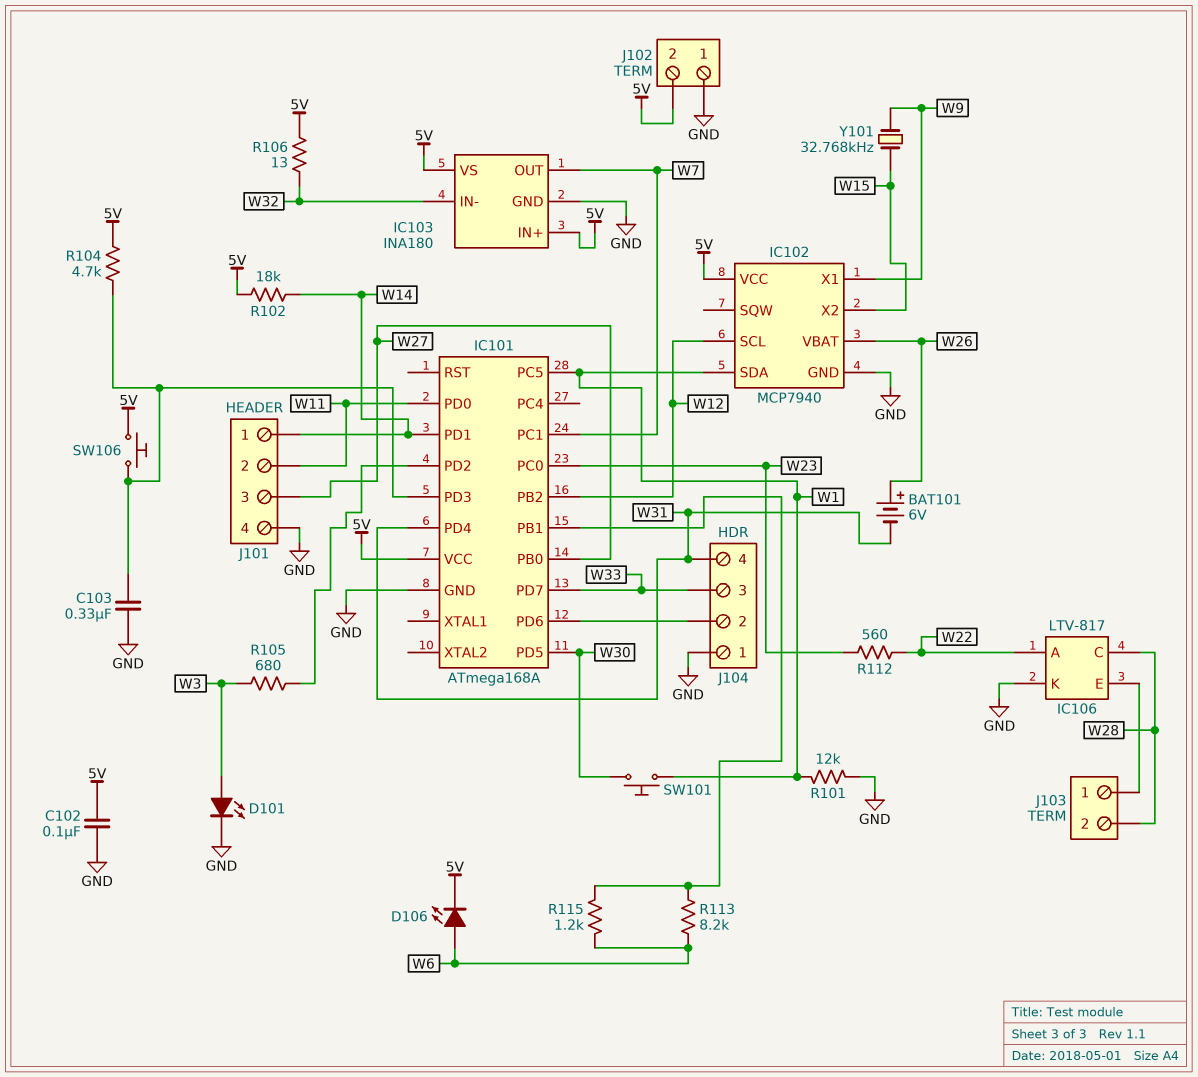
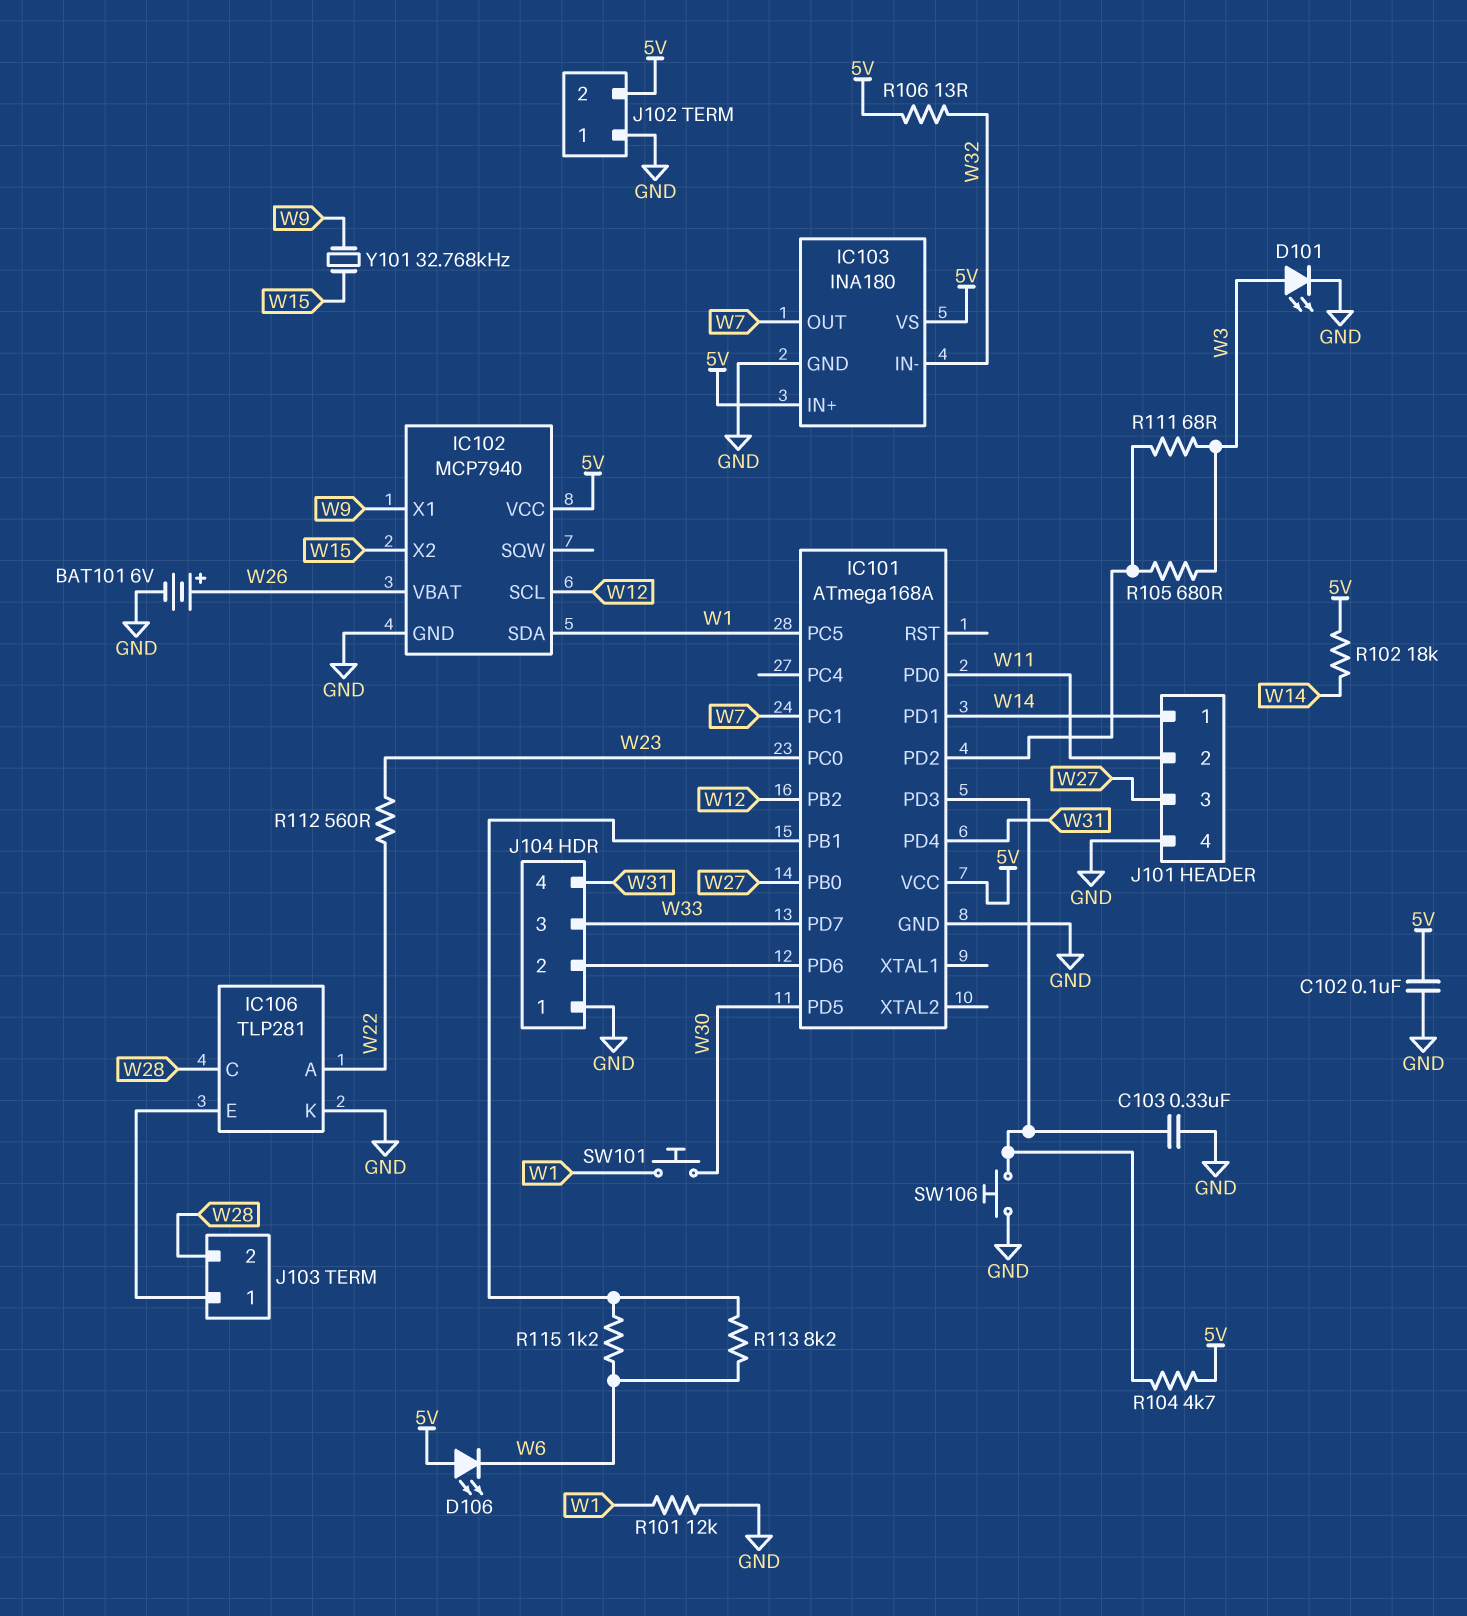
BAT101: 6V (plus W26, minus W31) -> 6V (plus W26, minus GND)
D106: LED (A W6, K 5V) -> LED (A 5V, K W6)
IC106: LTV-817 -> TLP281
R111: none -> 68 (IC101/PD2, W3)
SW106: button (5V, IC101/PD3) -> button (GND, IC101/PD3)

